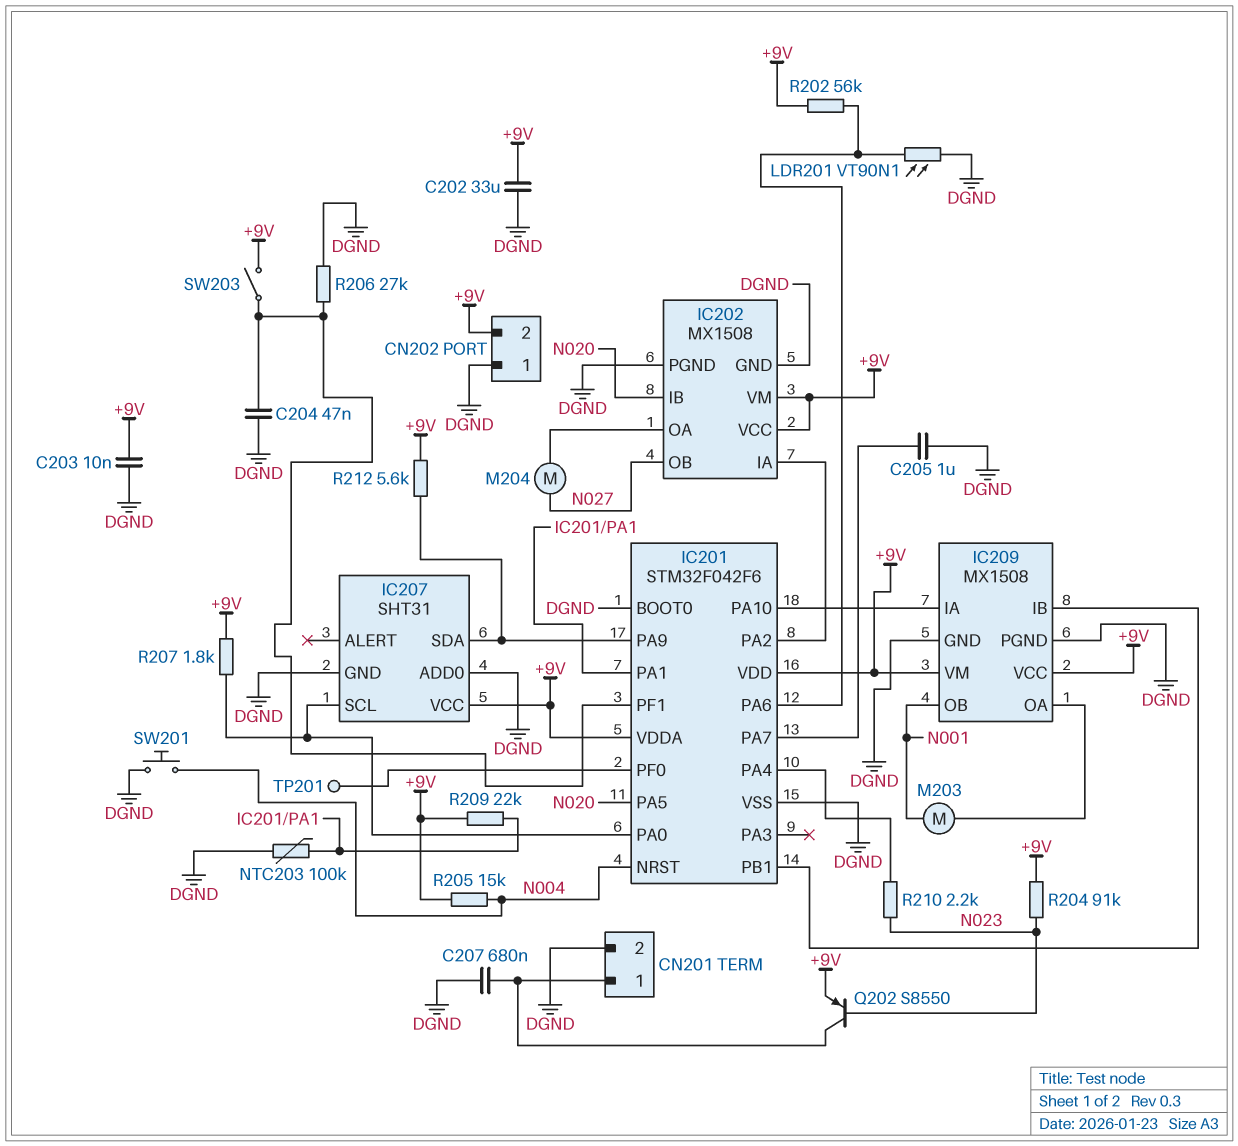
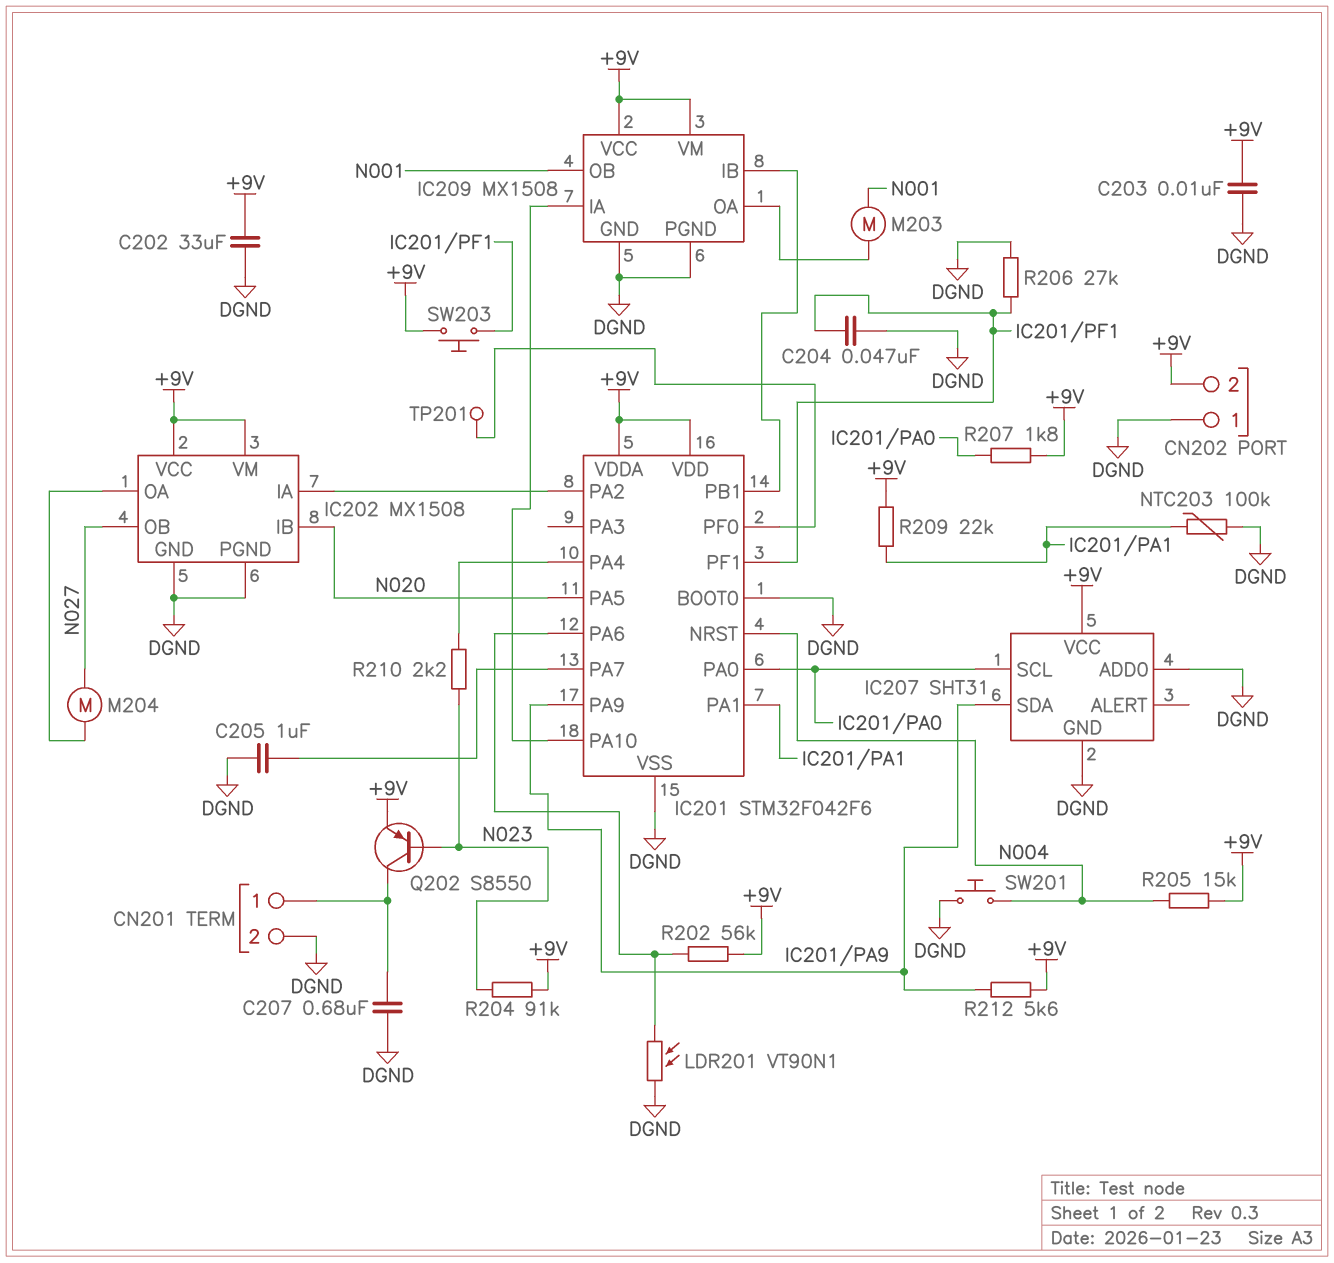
SW203: switch (+9V, IC201/PF1) -> button (+9V, IC201/PF1)

